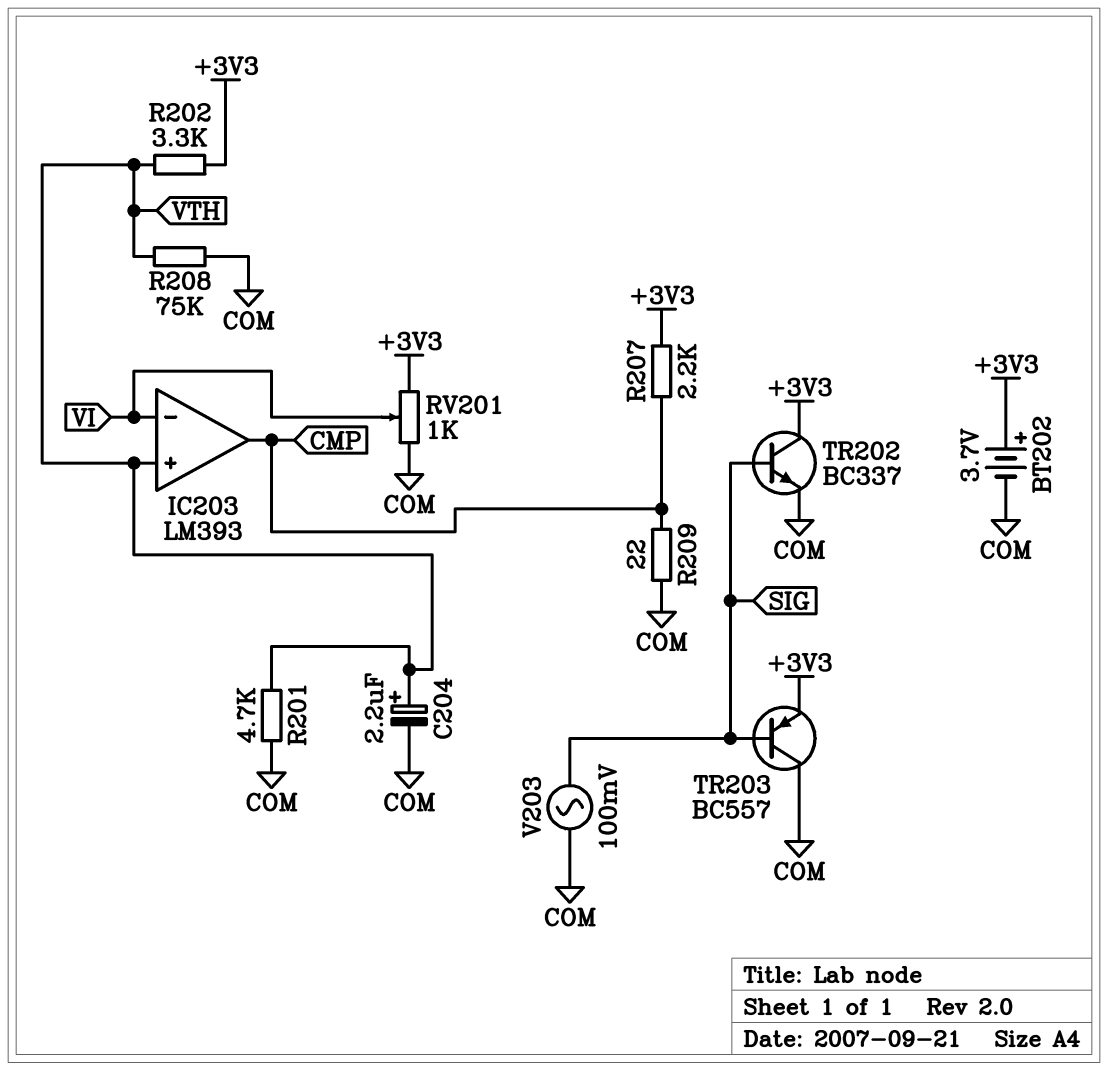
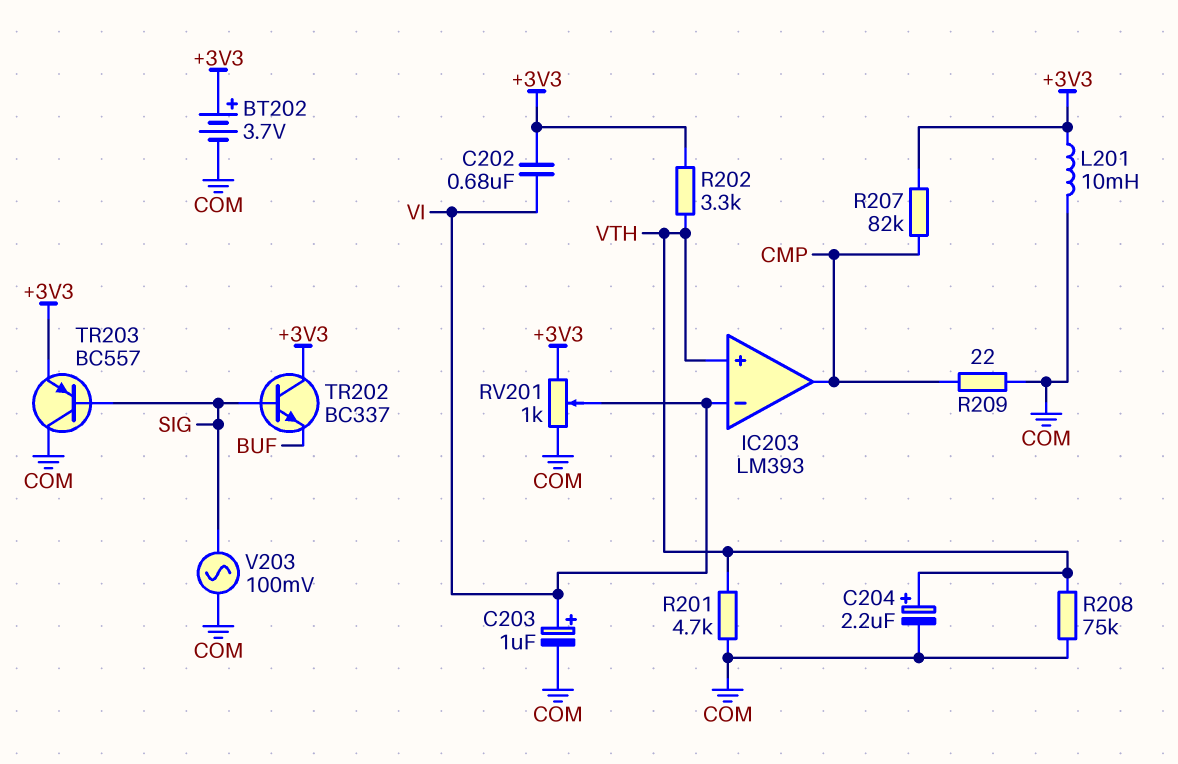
C202: none -> 680nF (+3V3, VI)
C203: none -> 1uF (plus VI, minus COM)
L201: none -> 10mH (+3V3, COM)
R207: 2.2k (+3V3, CMP) -> 82k (+3V3, CMP)
TR202: NPN BC337 (B SIG, C +3V3, E COM) -> NPN BC337 (B SIG, C +3V3, E BUF)

